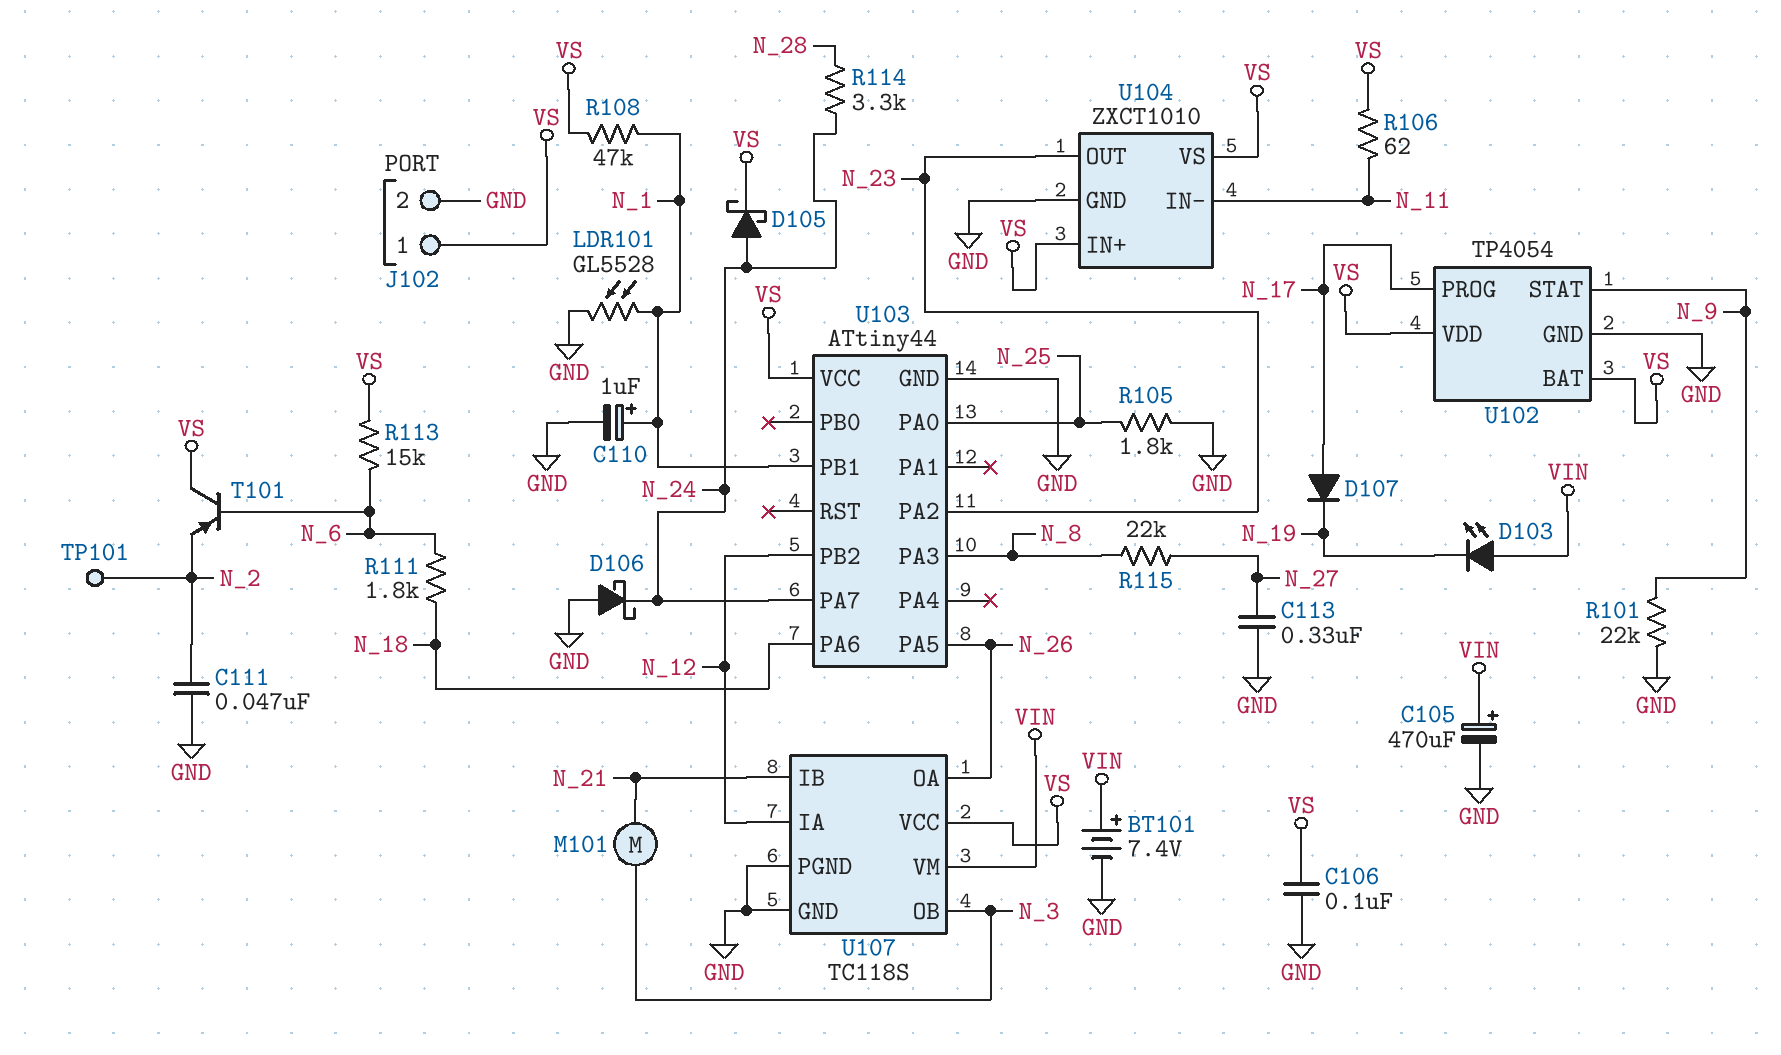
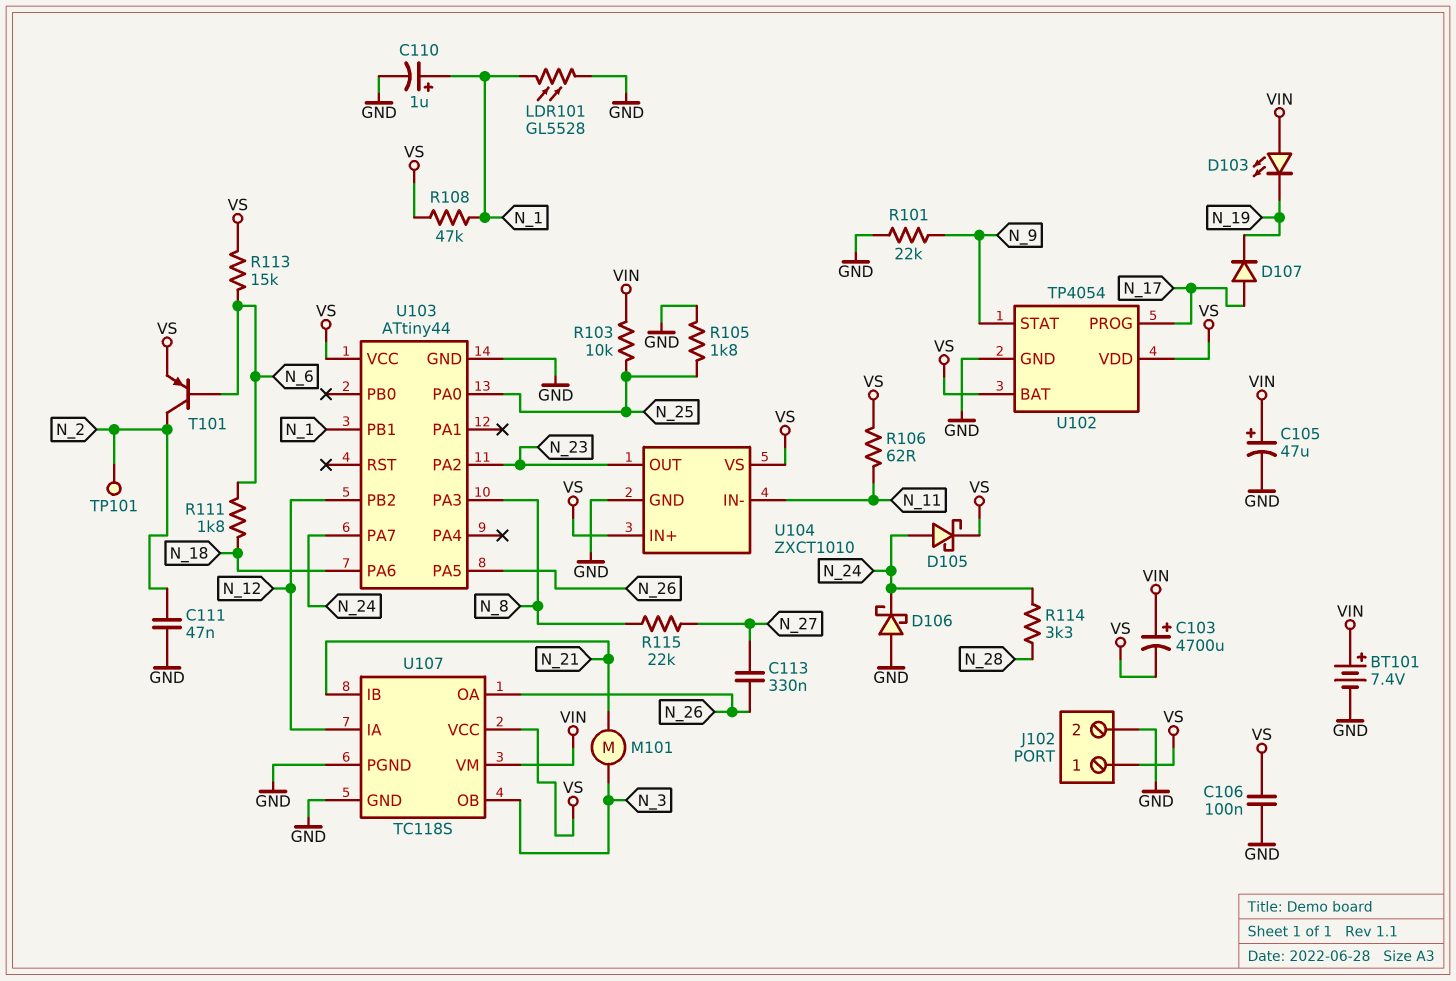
C103: none -> 4700uF (plus VIN, minus VS)
C105: 470uF (plus VIN, minus GND) -> 47uF (plus VIN, minus GND)
C113: 330nF (GND, N_27) -> 330nF (N_26, N_27)
R103: none -> 10k (N_25, VIN)
T101: PNP (B N_6, C VS, E N_2) -> PNP (B N_6, C N_2, E VS)

